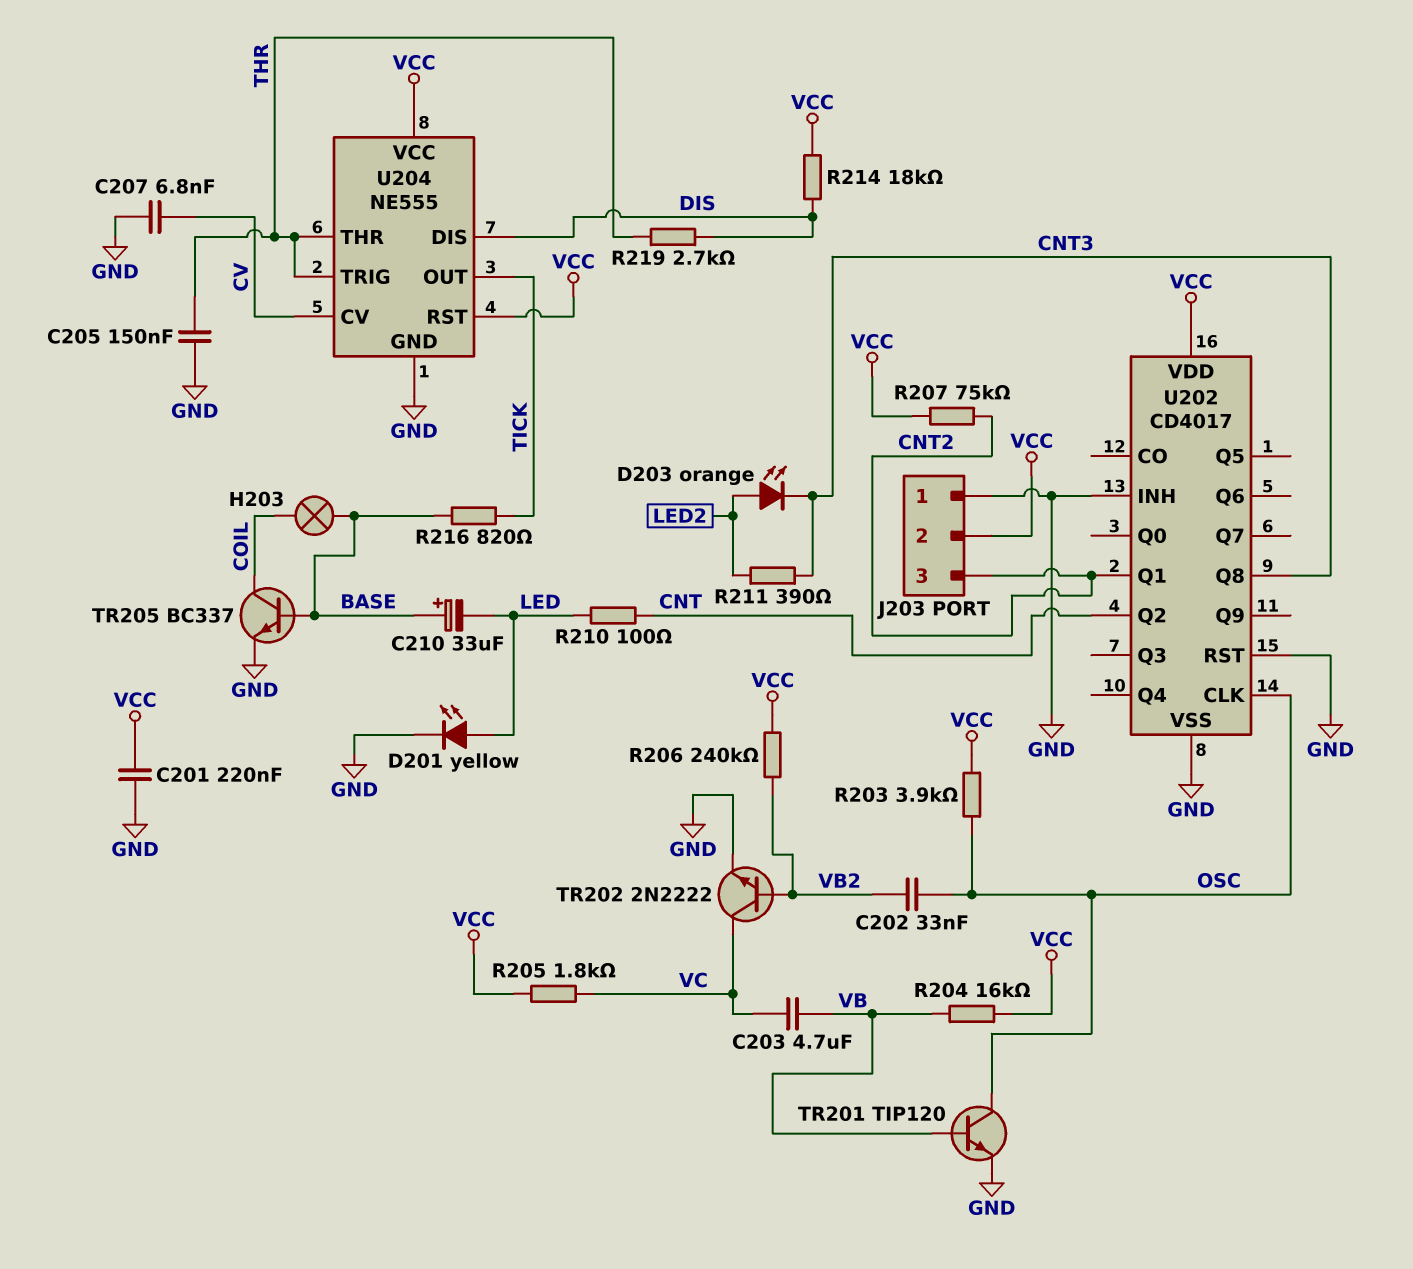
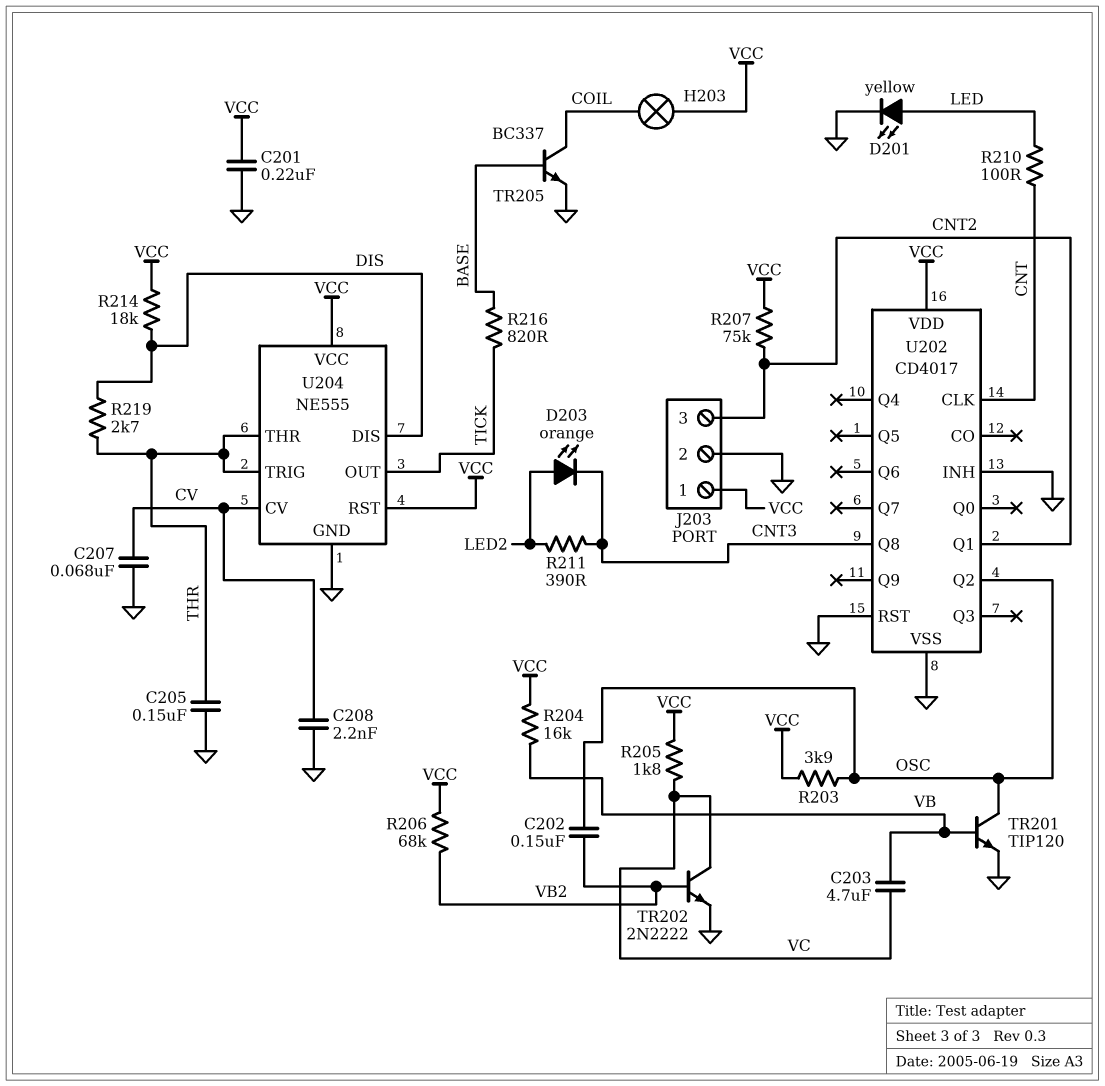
C202: 33nF (OSC, VB2) -> 150nF (OSC, VB2)
C207: 6.8nF (CV, GND) -> 68nF (CV, GND)
C208: none -> 2.2nF (CV, GND)
C210: 33uF (plus BASE, minus LED) -> none
H203: lamp (BASE, COIL) -> lamp (COIL, VCC)
J203 pin 1: GND -> VCC
J203 pin 2: VCC -> GND
R206: 240k (VB2, VCC) -> 68k (VB2, VCC)
U202 pin CLK: OSC -> CNT
U202 pin Q2: CNT -> OSC

